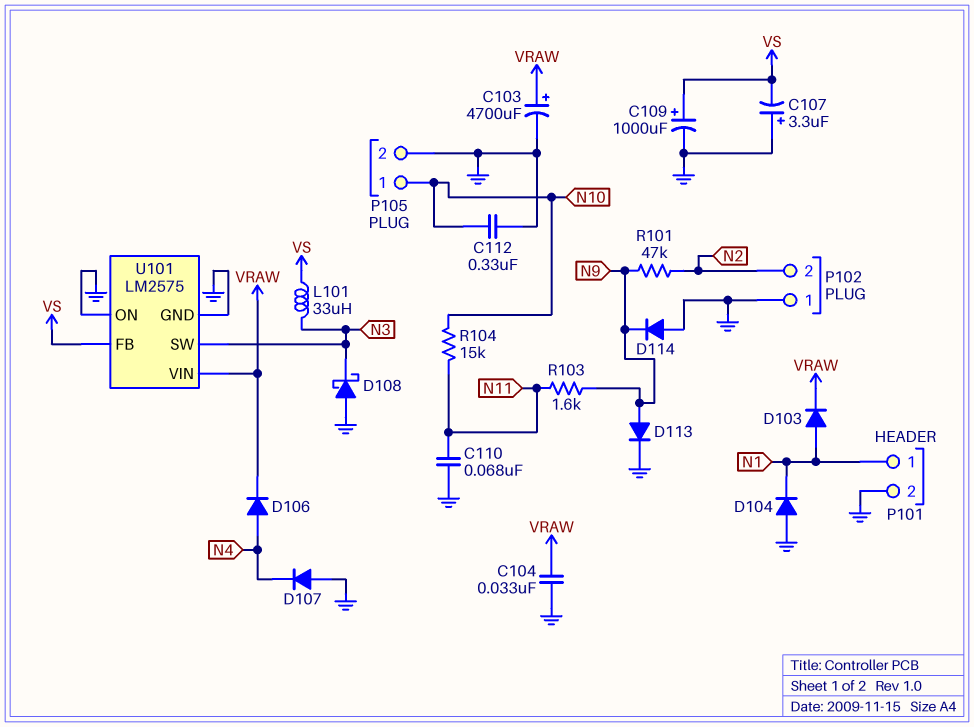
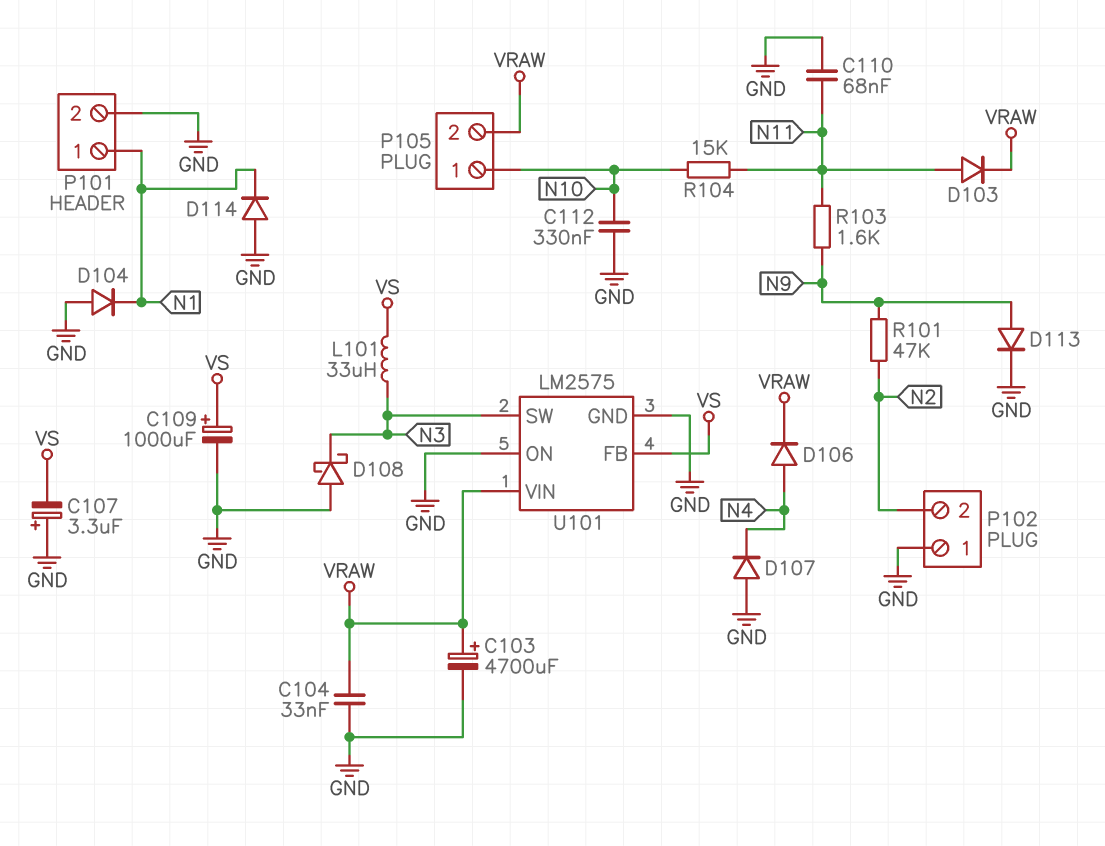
D103: diode (A N1, K VRAW) -> diode (A N11, K VRAW)
D114: diode (A GND, K N9) -> diode (A GND, K N1)
P105 pin 2: GND -> VRAW

